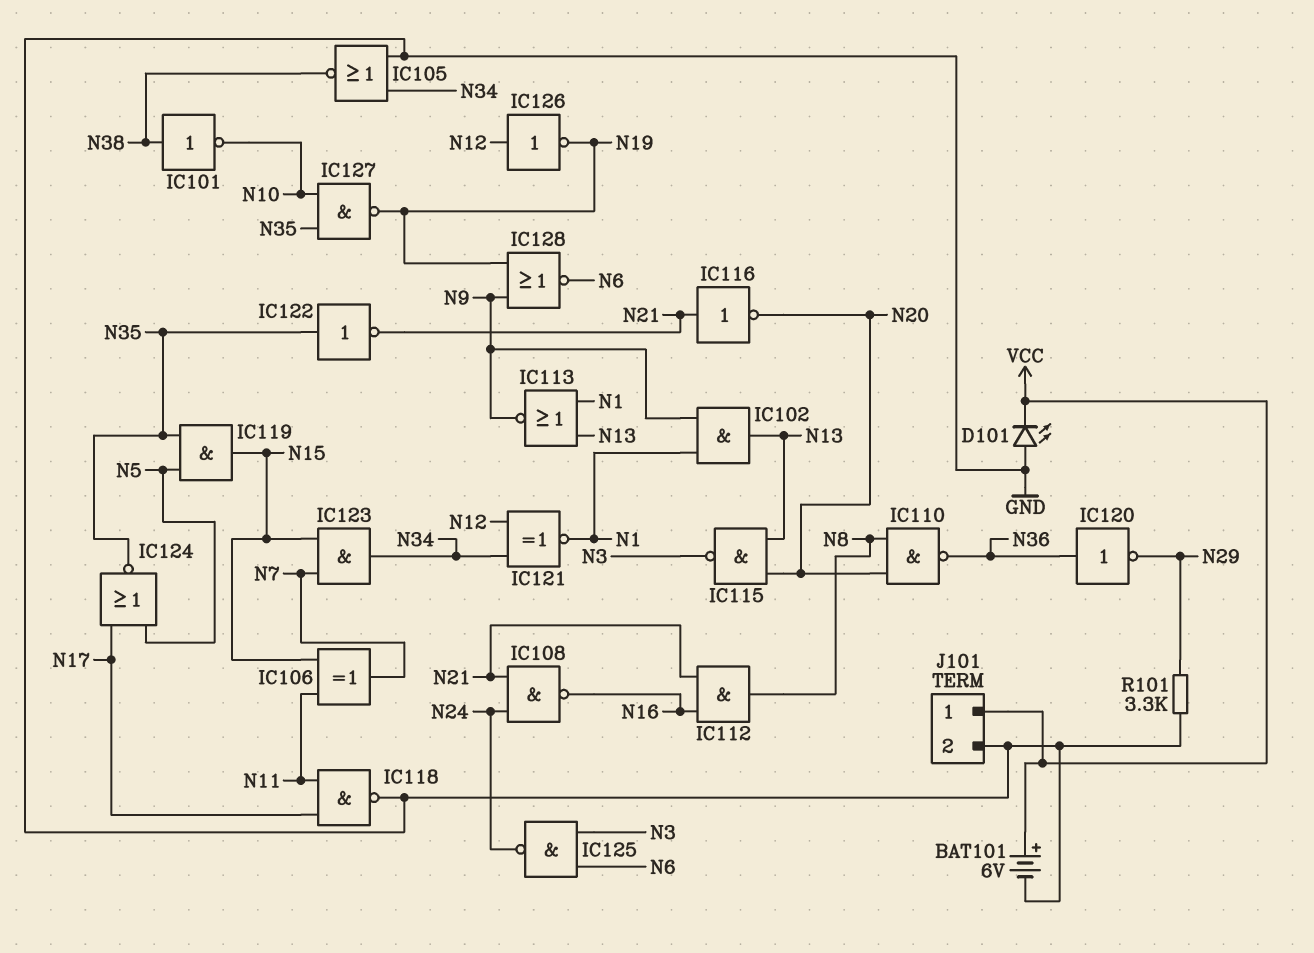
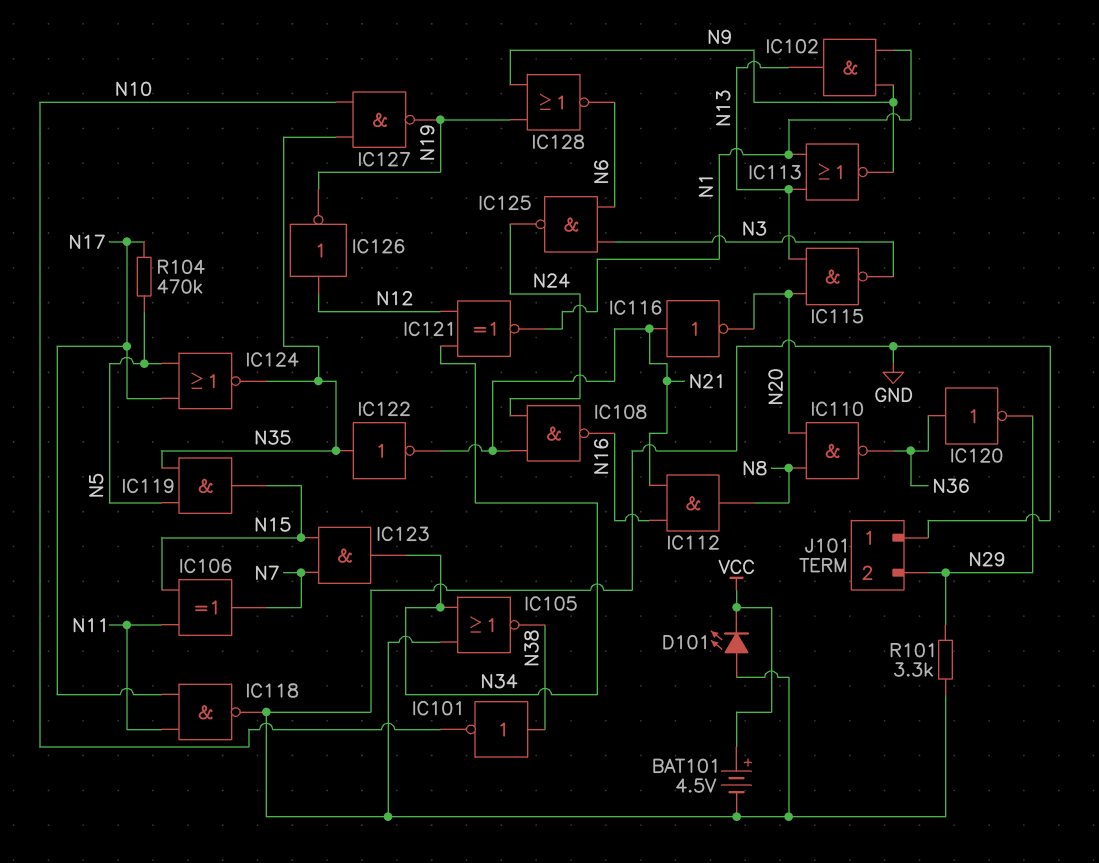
BAT101: 6V (plus VCC, minus GND) -> 4.5V (plus VCC, minus GND)
J101 pin 1: VCC -> GND
J101 pin 2: GND -> N29
R104: none -> 470k (N5, N17)

